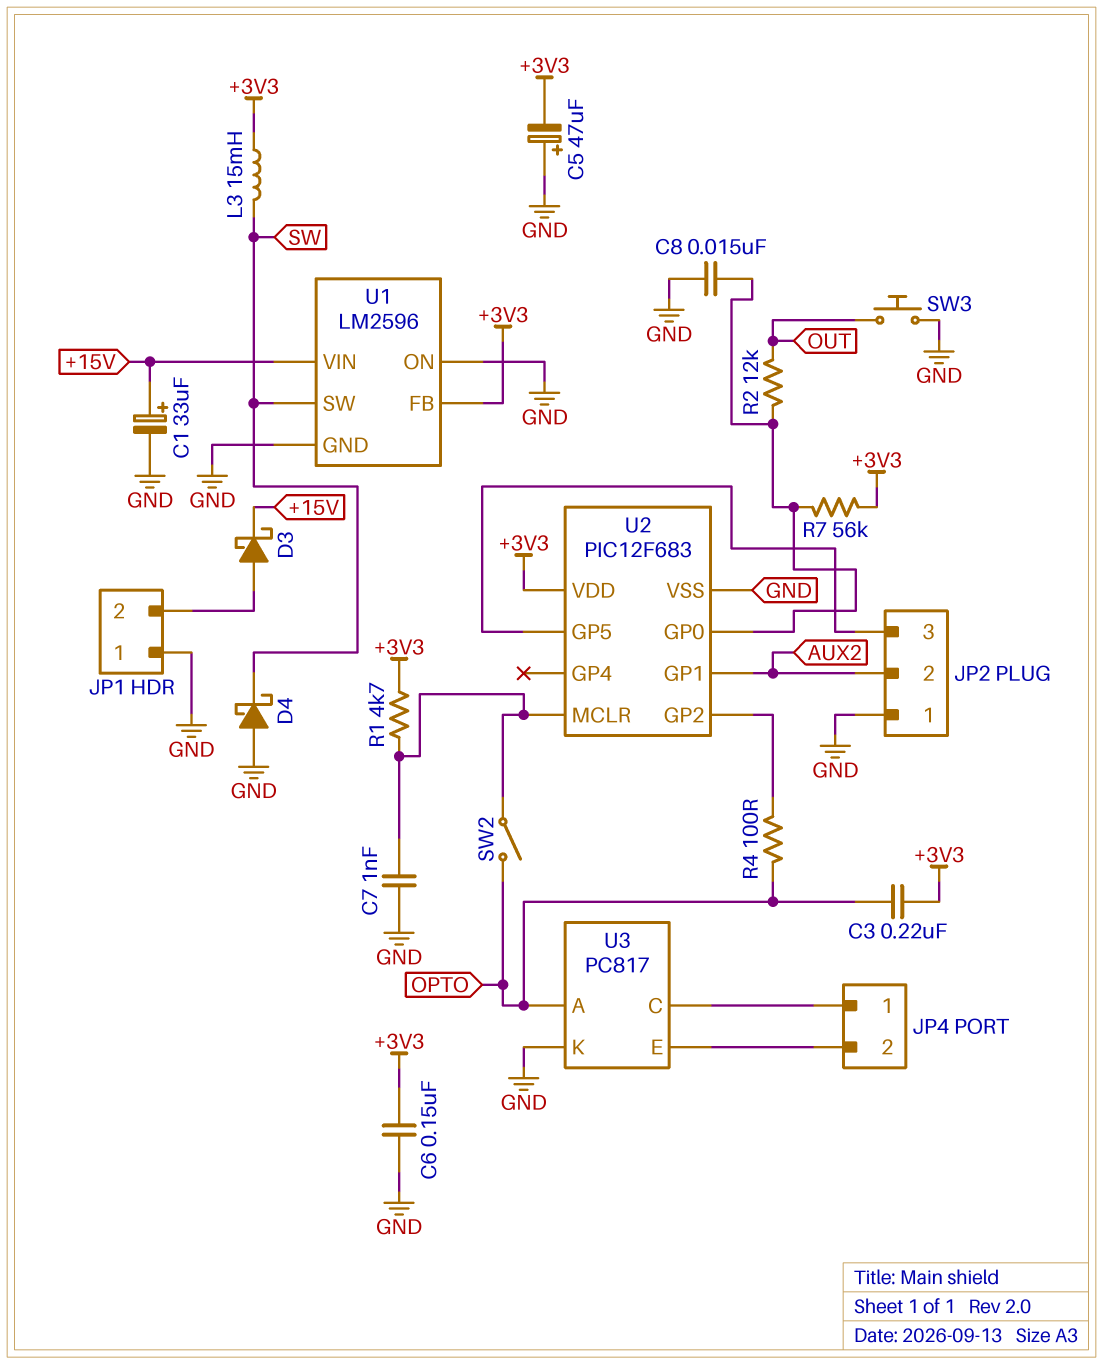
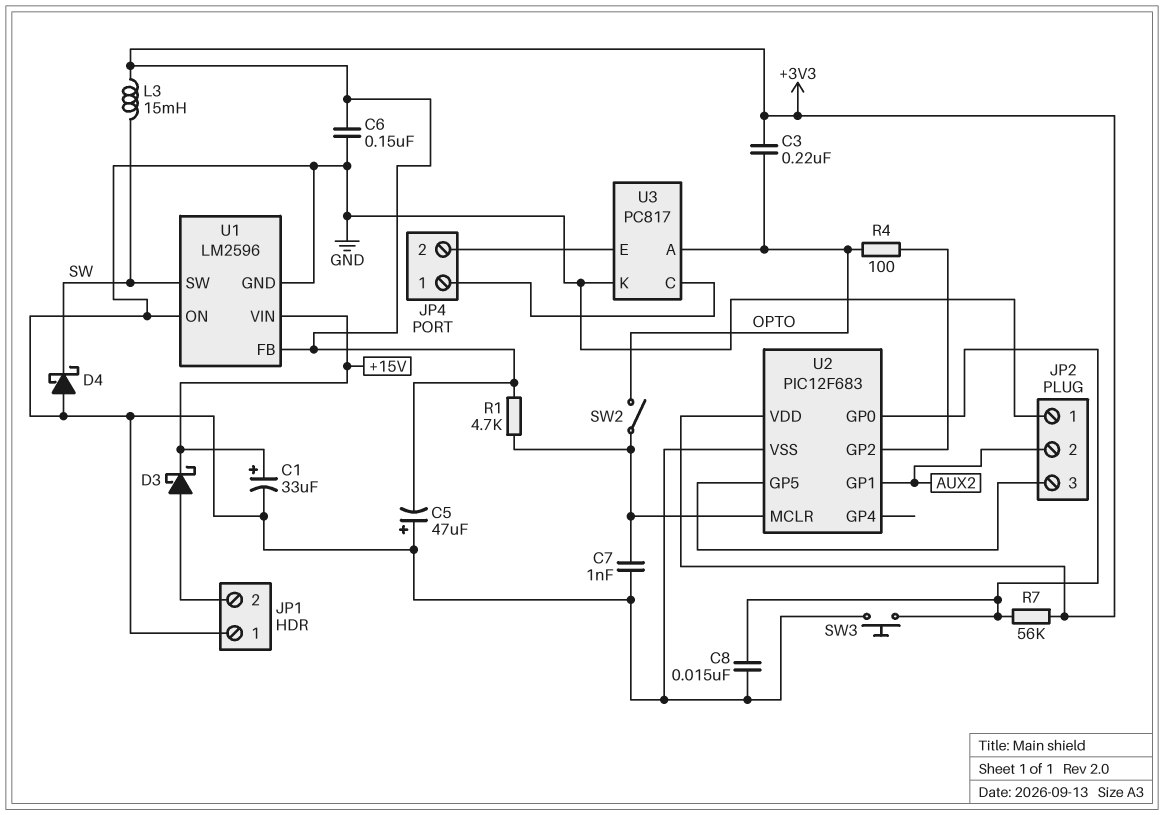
R2: 12k (OUT, U2/GP0) -> none
SW3: button (GND, OUT) -> button (GND, U2/GP0)

